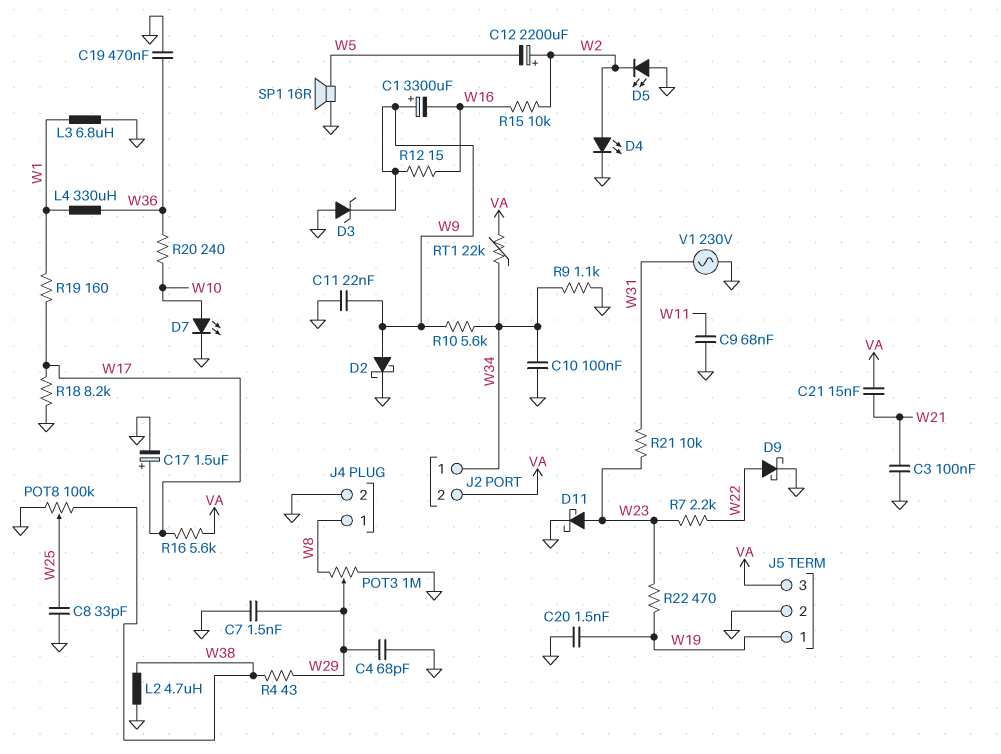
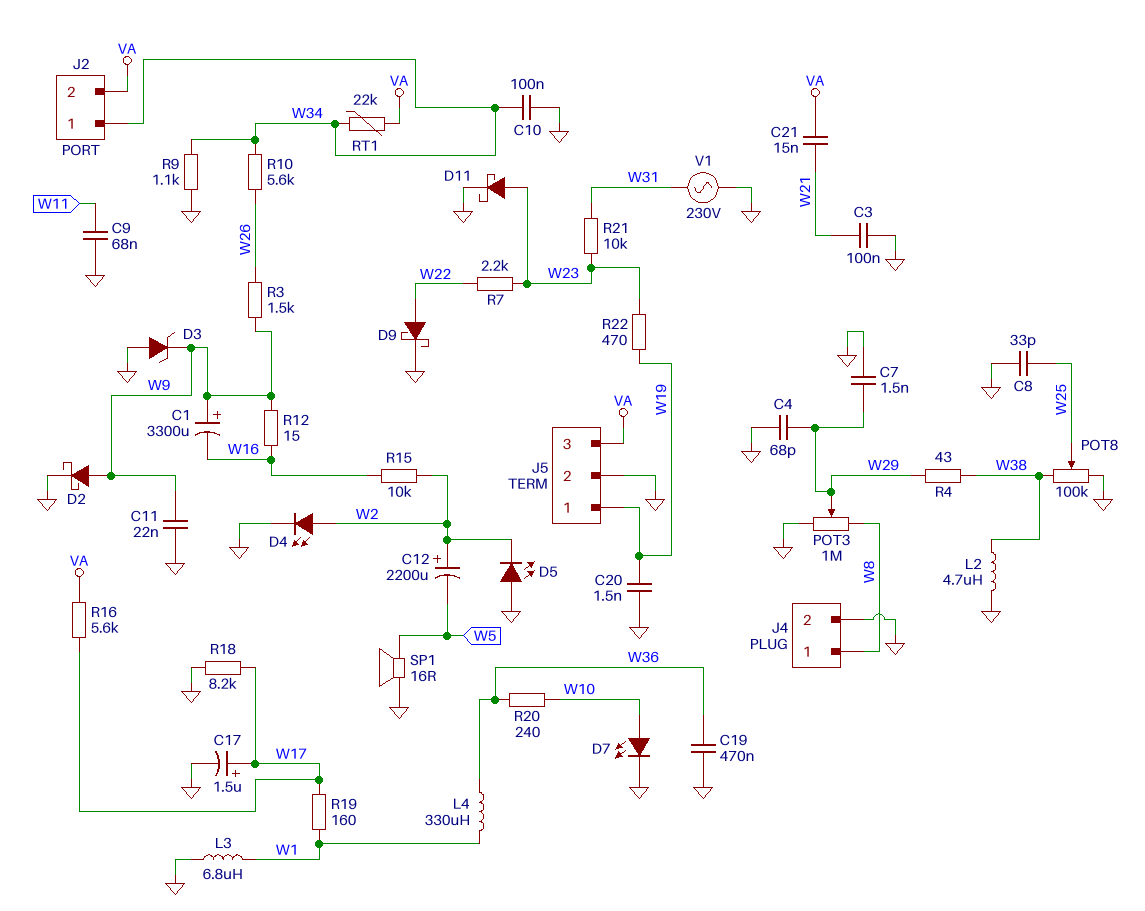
R3: none -> 1.5k (W9, W26)
R10: 5.6k (W9, W34) -> 5.6k (W26, W34)

